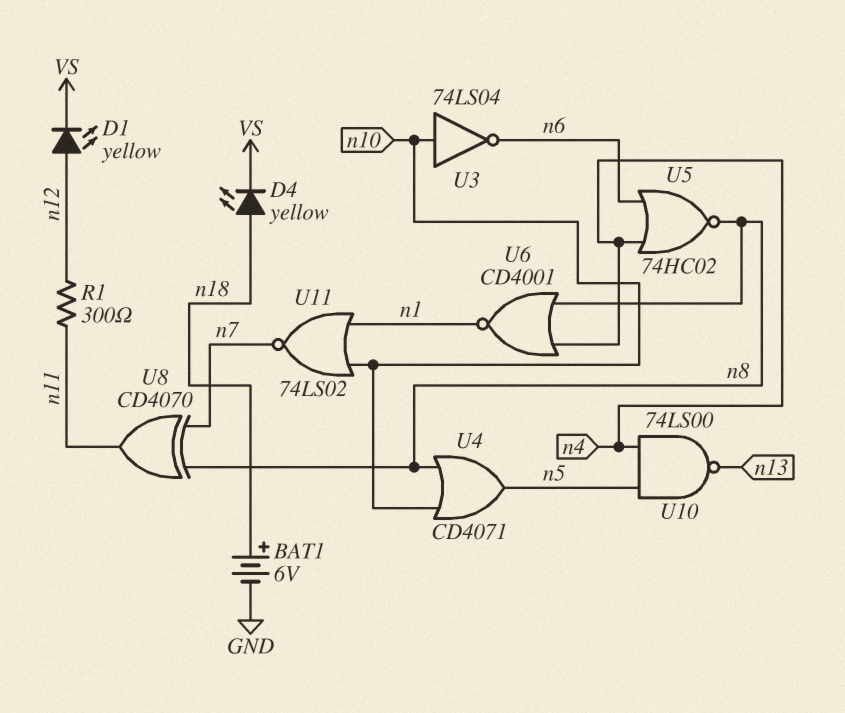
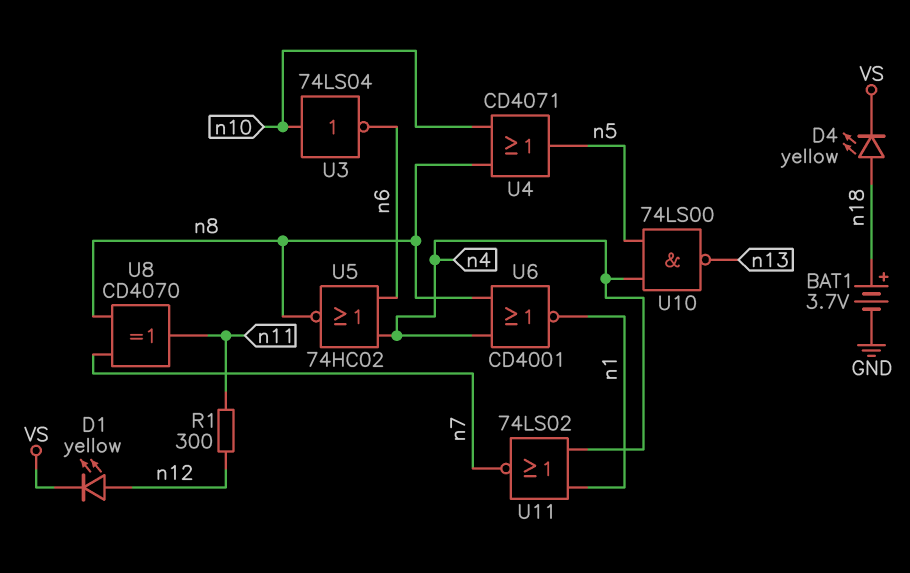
BAT1: 6V (plus n18, minus GND) -> 3.7V (plus n18, minus GND)
U11: NOR 74LS02 (in n1, in n10, out n7) -> NOR 74LS02 (in n1, in n4, out n7)

